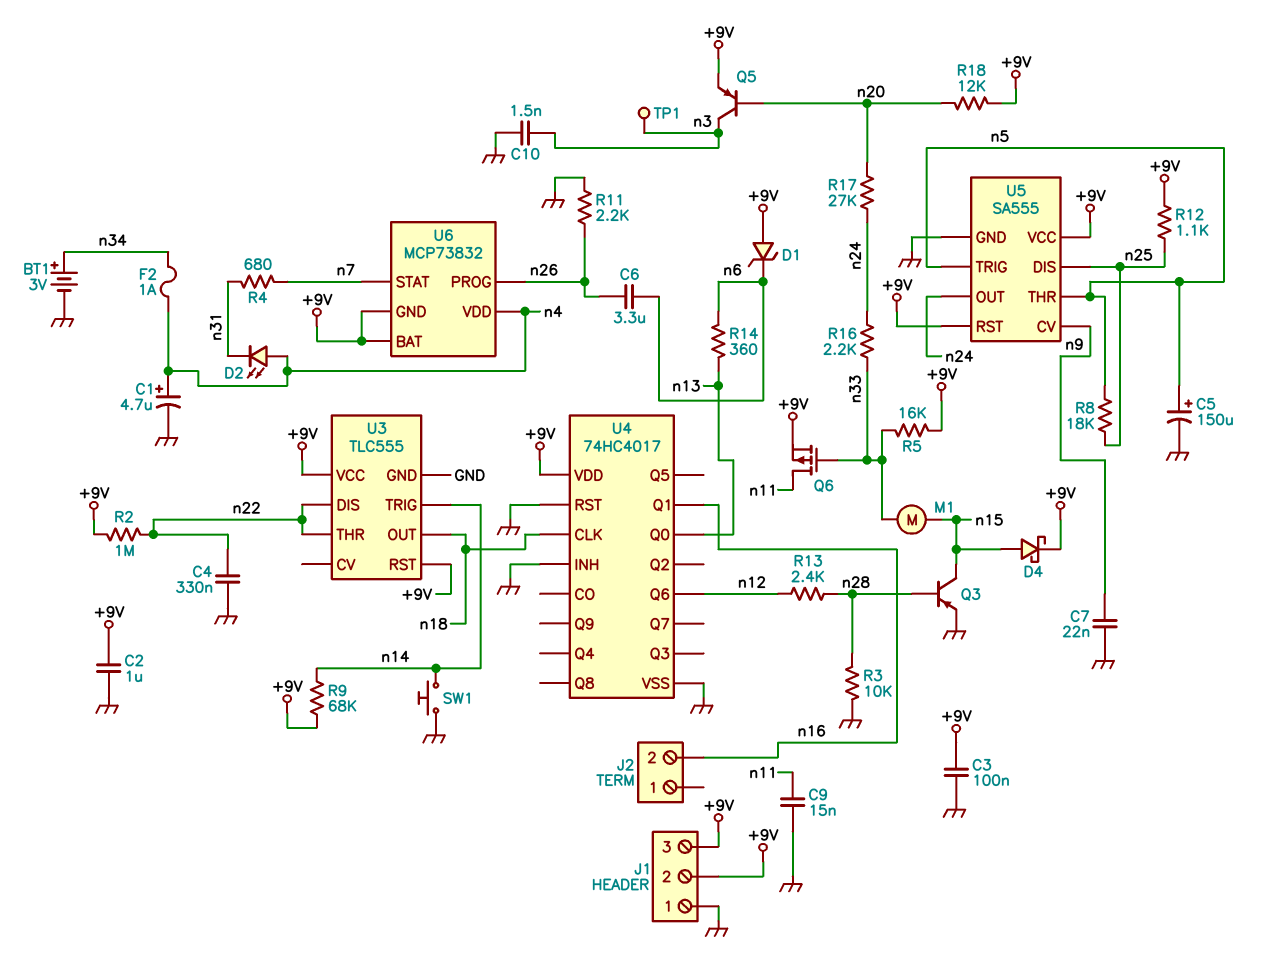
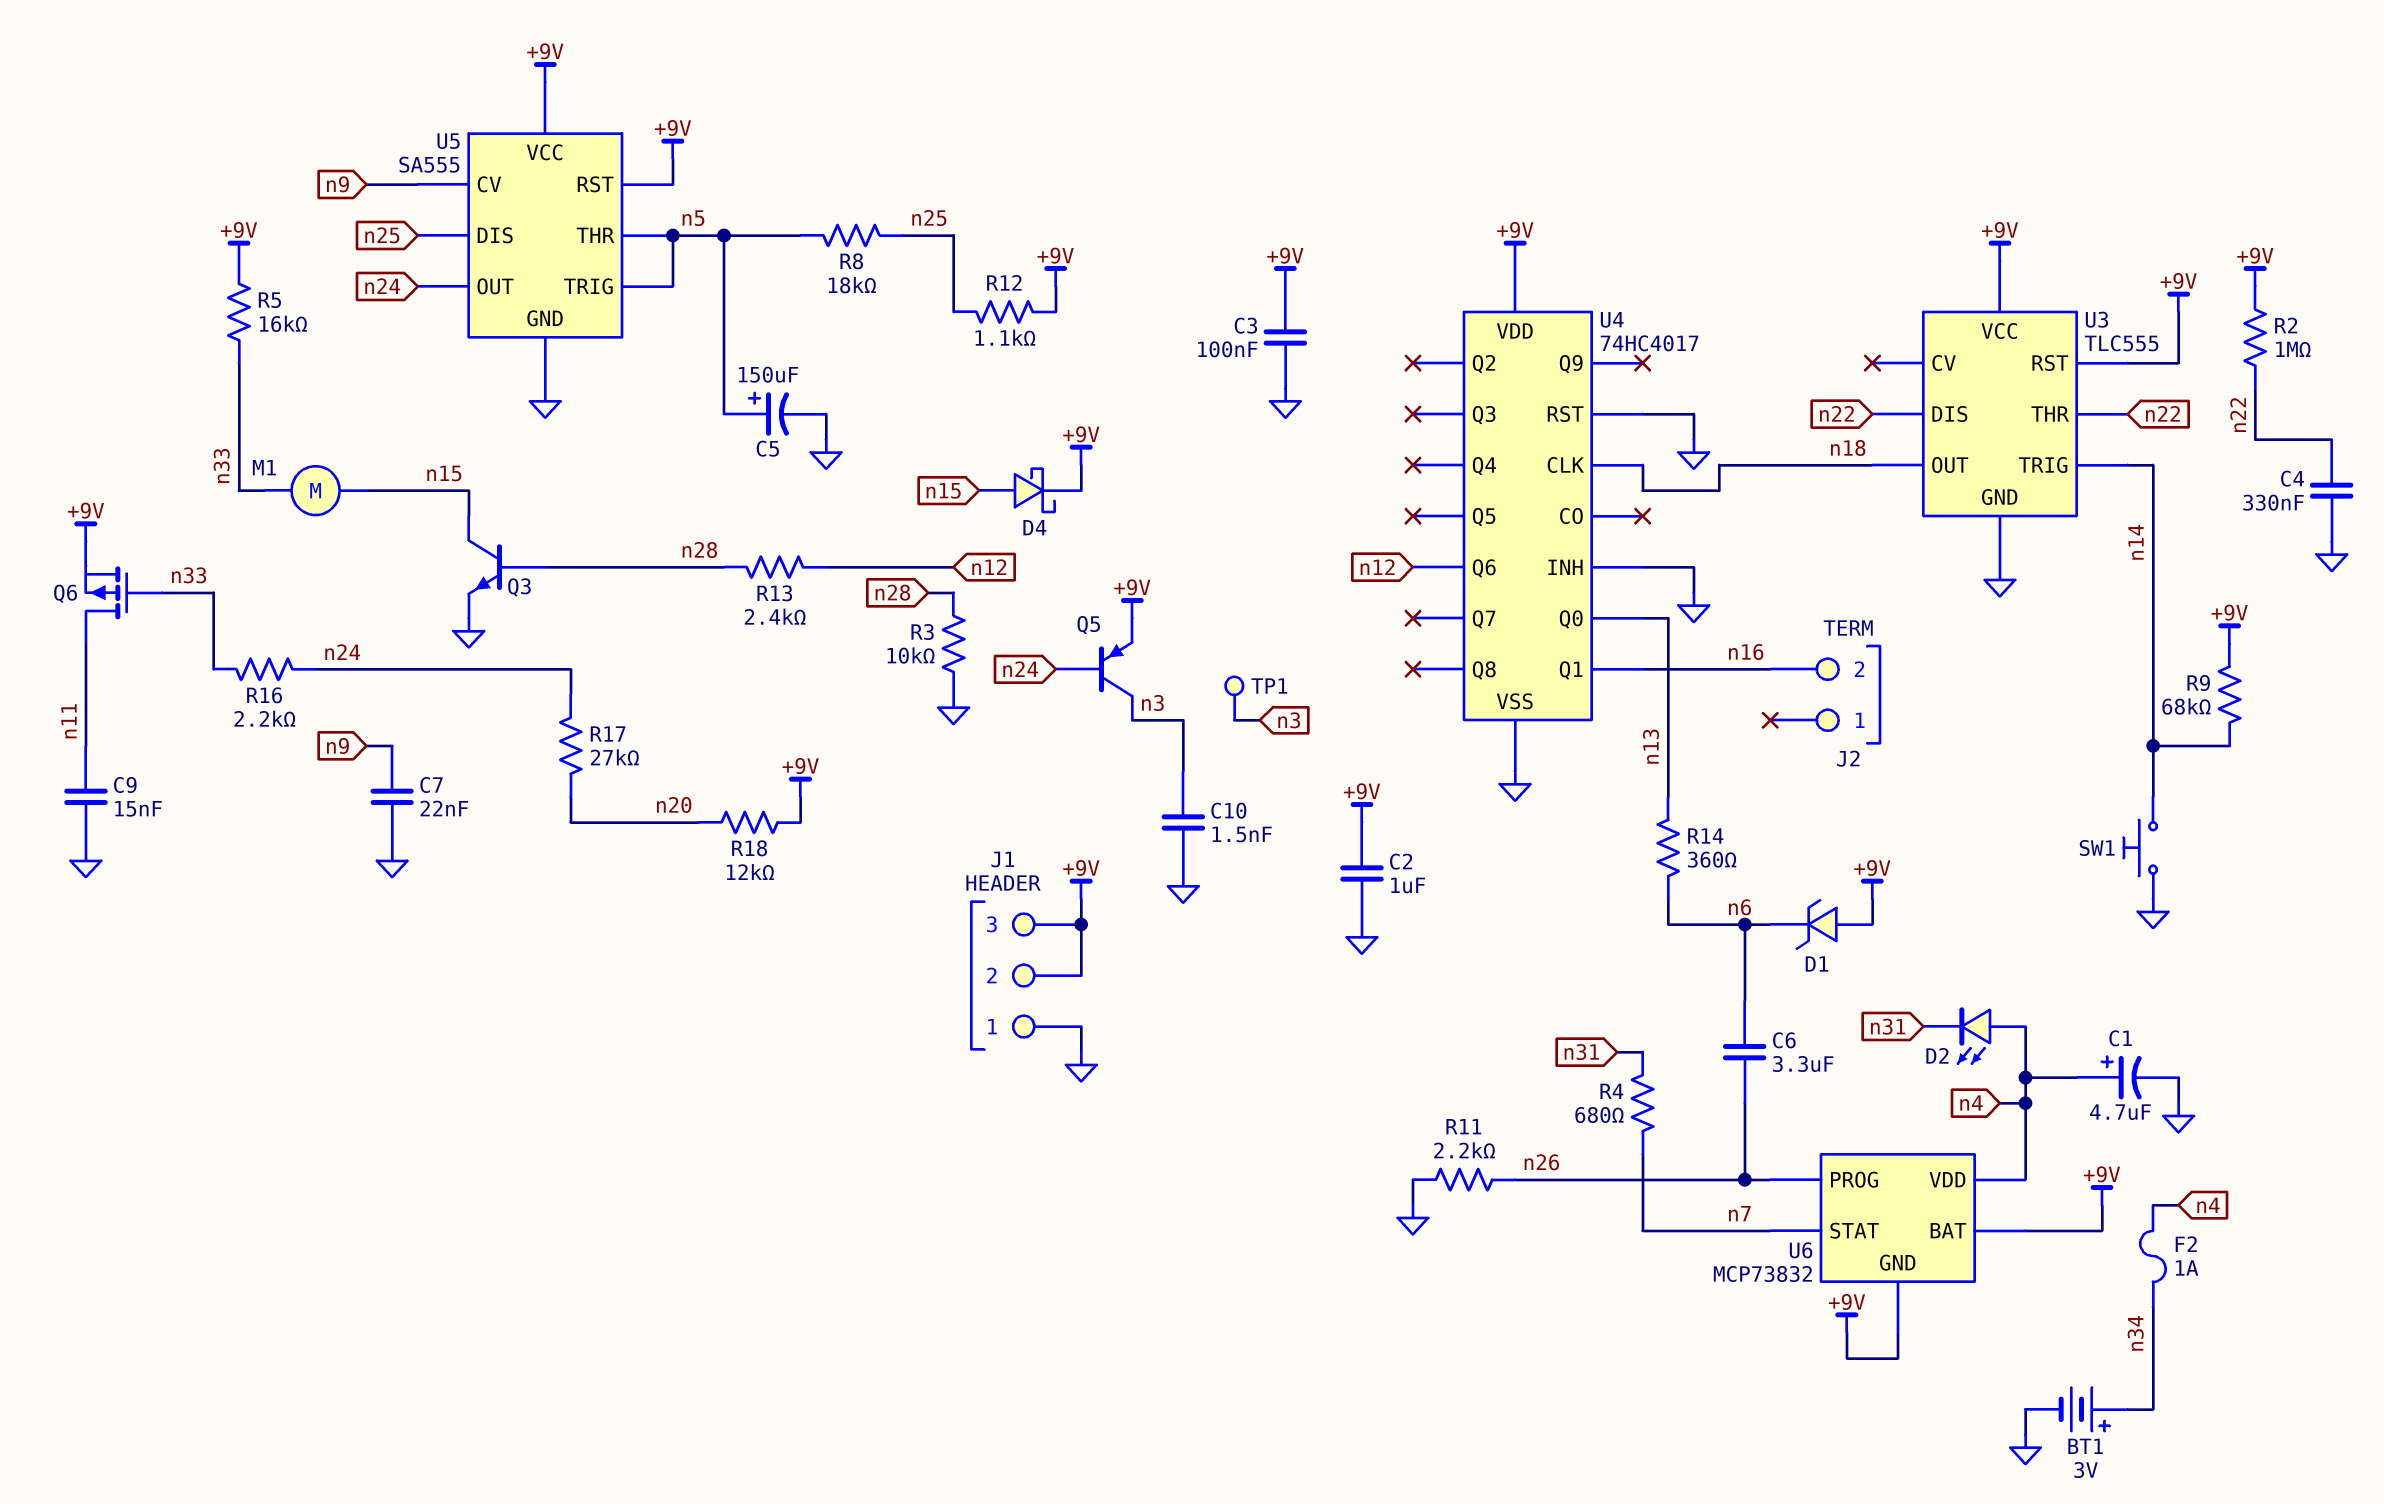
Q3: PNP (B n28, C n15, E GND) -> NPN (B n28, C n15, E GND)
Q5: PNP (B n20, C n3, E +9V) -> PNP (B n24, C n3, E +9V)

